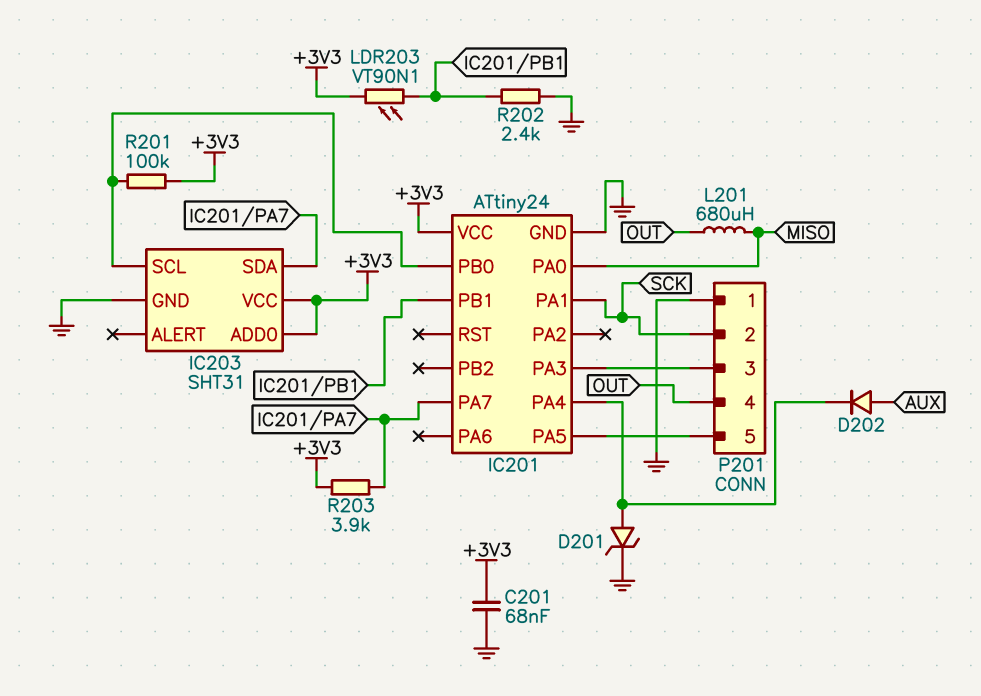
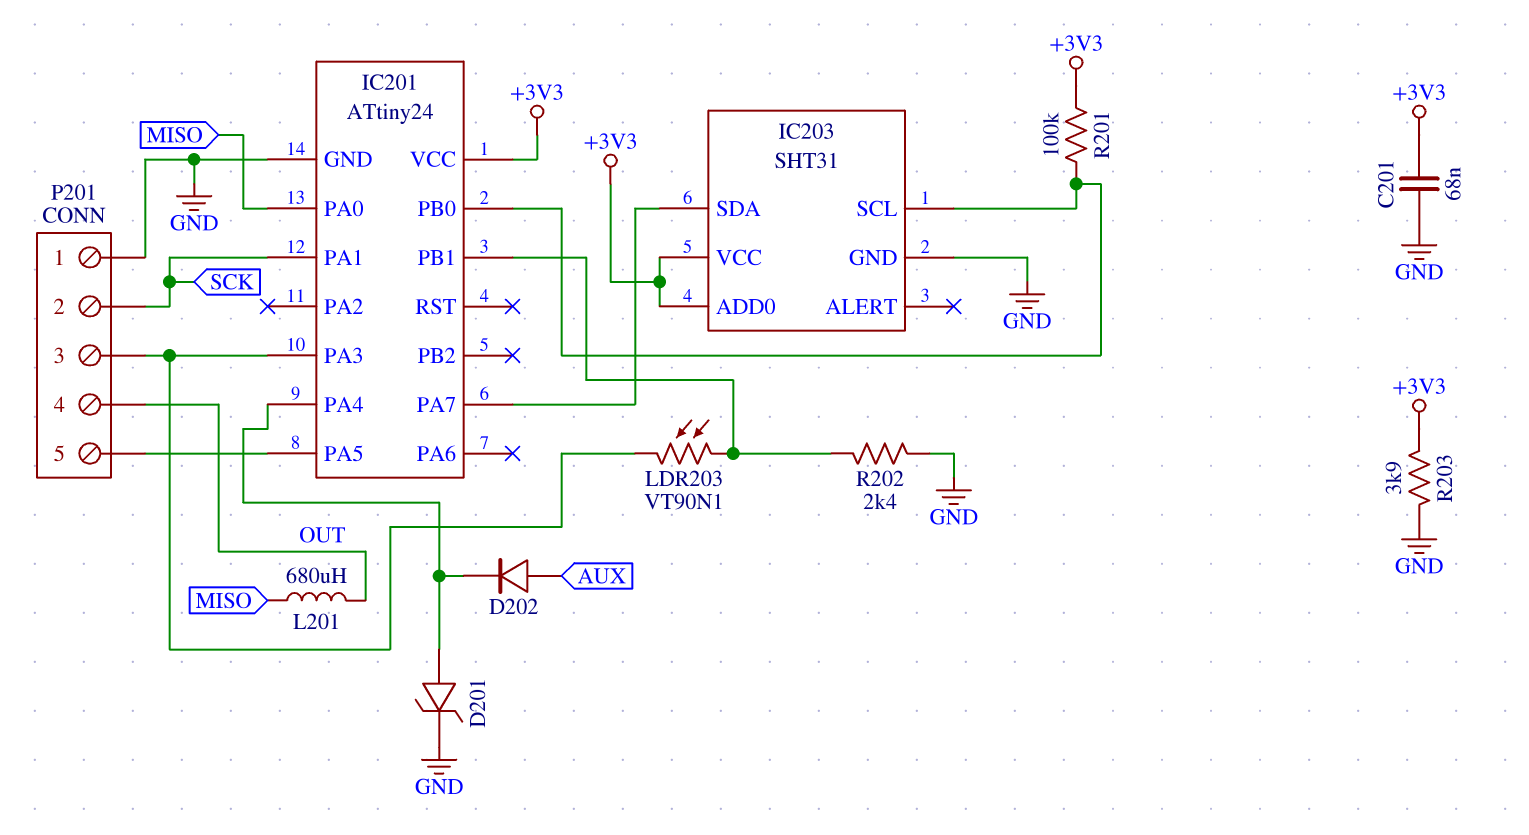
LDR203: VT90N1 (+3V3, IC201/PB1) -> VT90N1 (IC201/PA3, IC201/PB1)
R203: 3.9k (+3V3, IC201/PA7) -> 3.9k (+3V3, GND)

